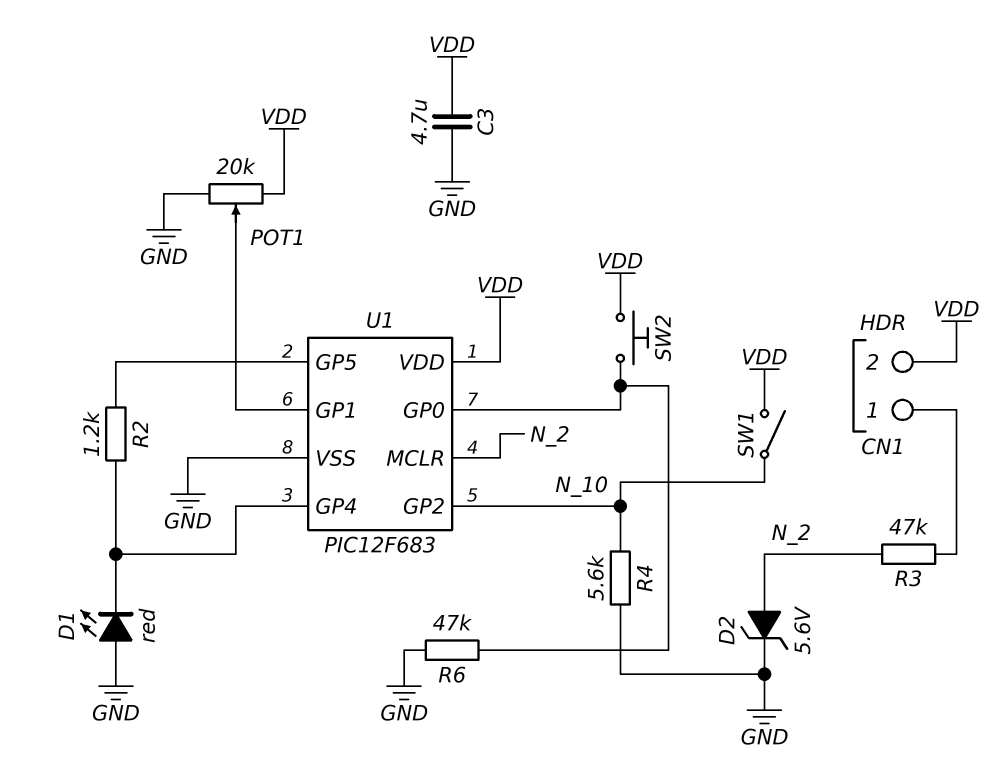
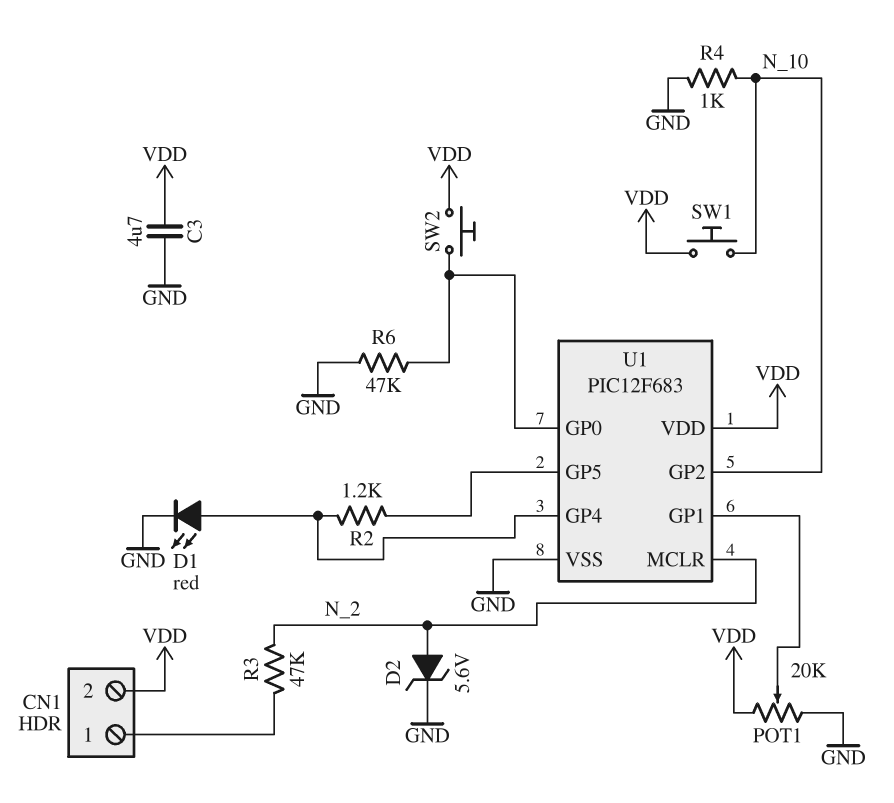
D1: LED red (A GND, K U1/GP4) -> LED red (A U1/GP4, K GND)
R4: 5.6k (GND, N_10) -> 1k (GND, N_10)
SW1: switch (N_10, VDD) -> button (N_10, VDD)

